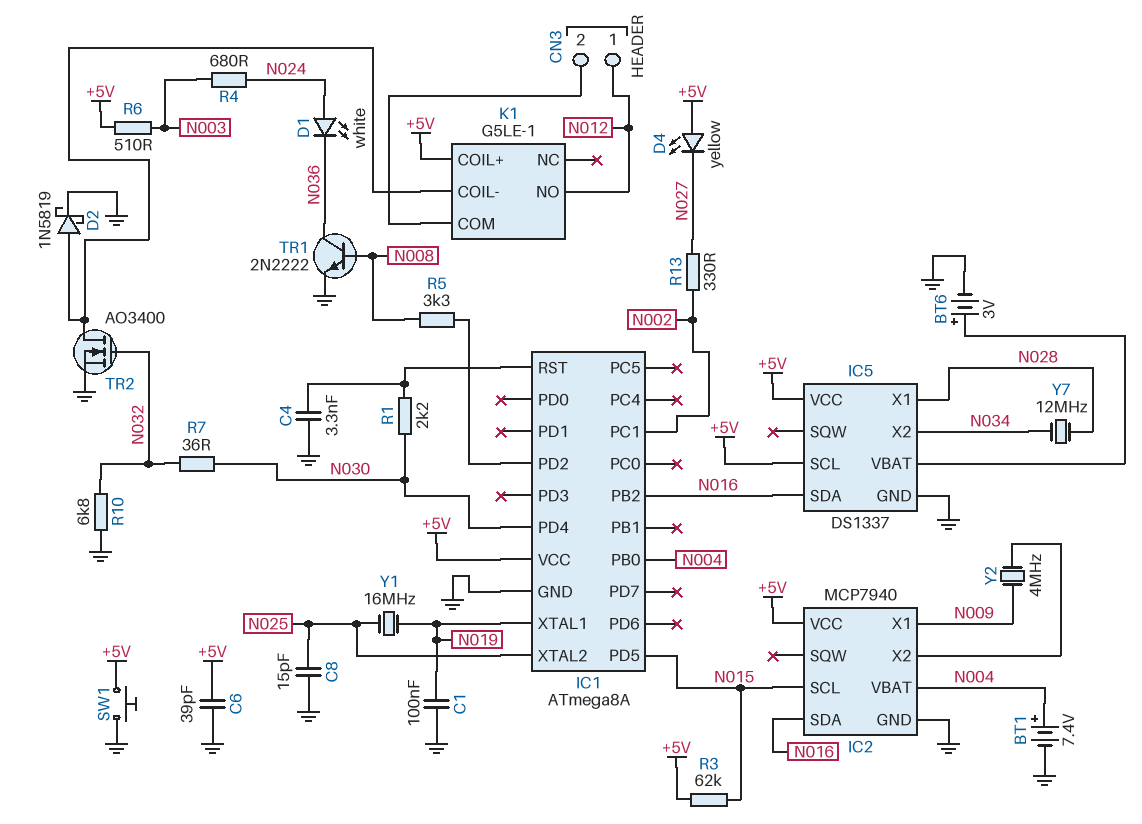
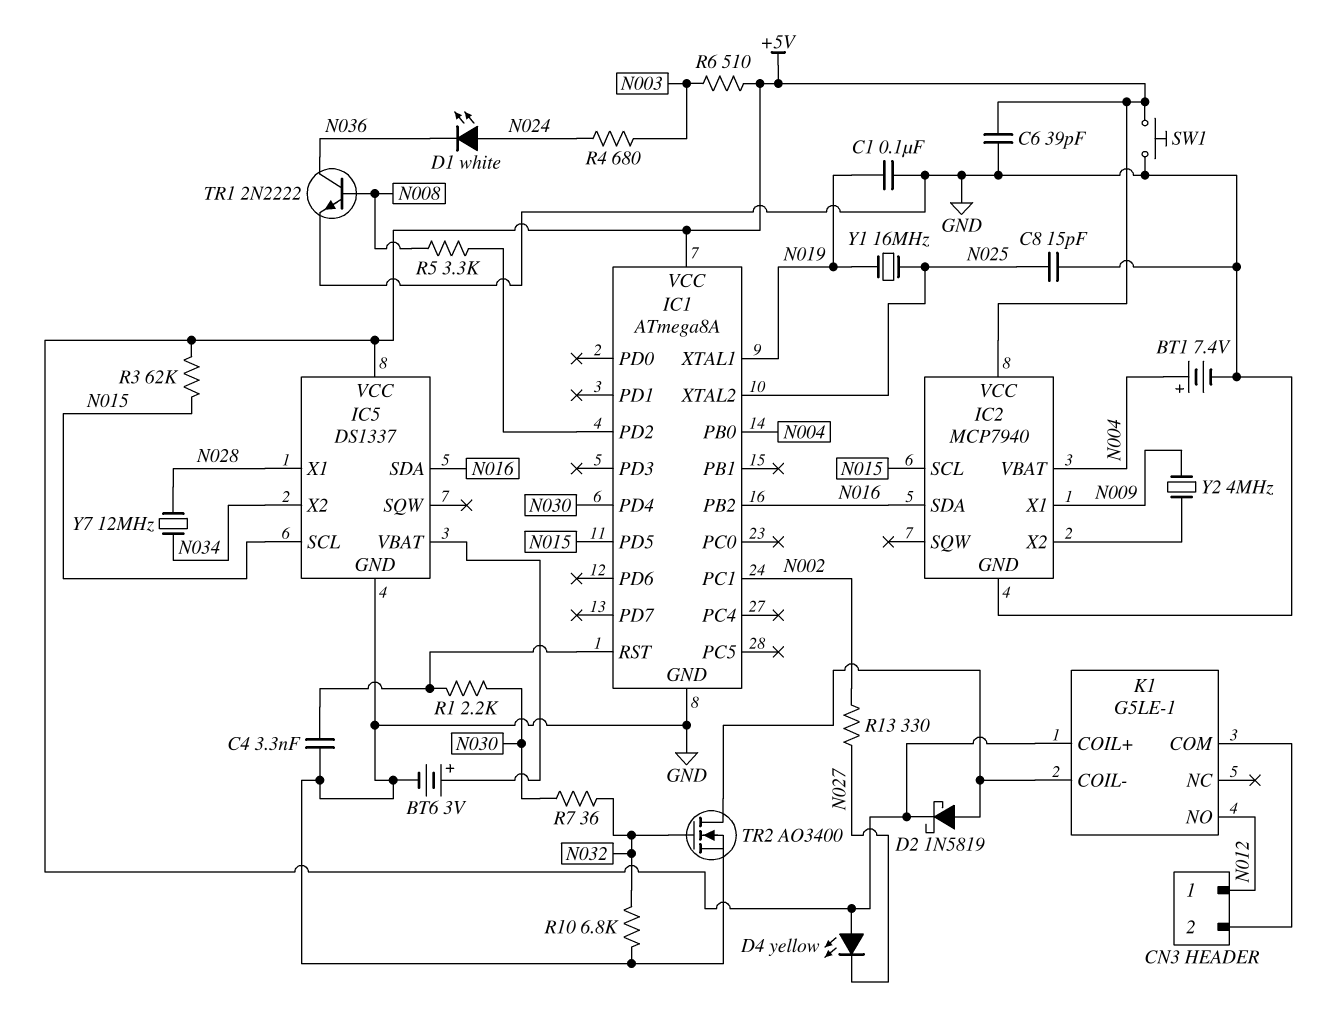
D2: schottky 1N5819 (A K1/COIL-, K GND) -> schottky 1N5819 (A K1/COIL-, K +5V)
IC5 pin SCL: +5V -> N015

